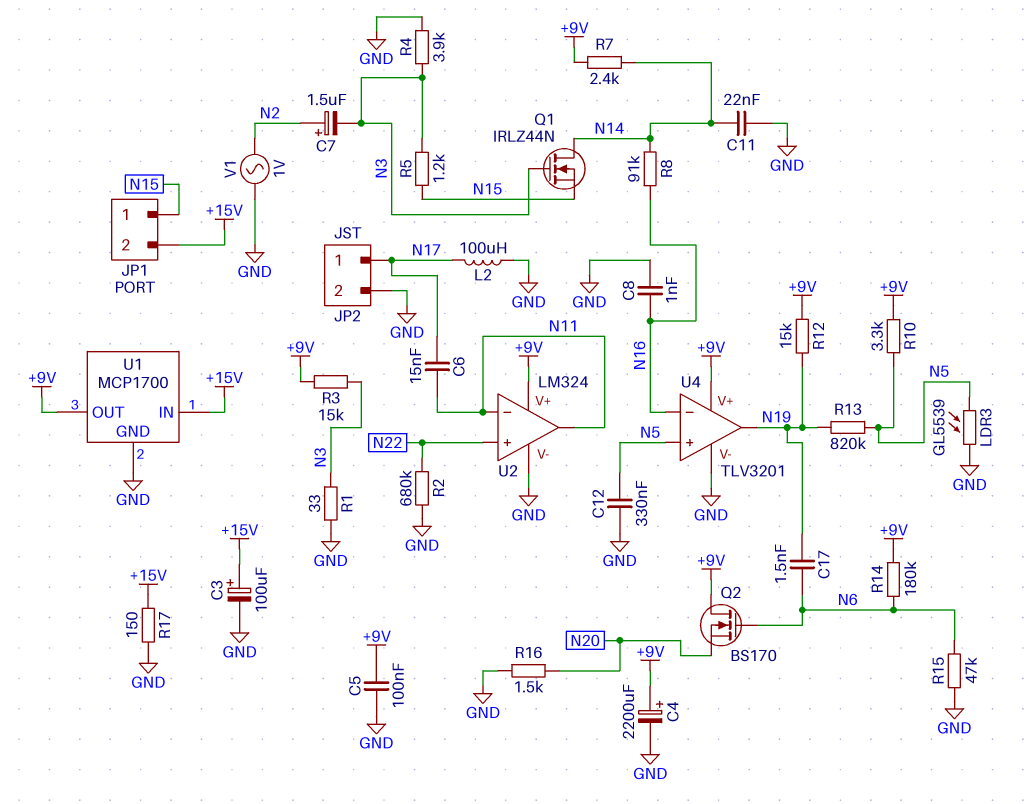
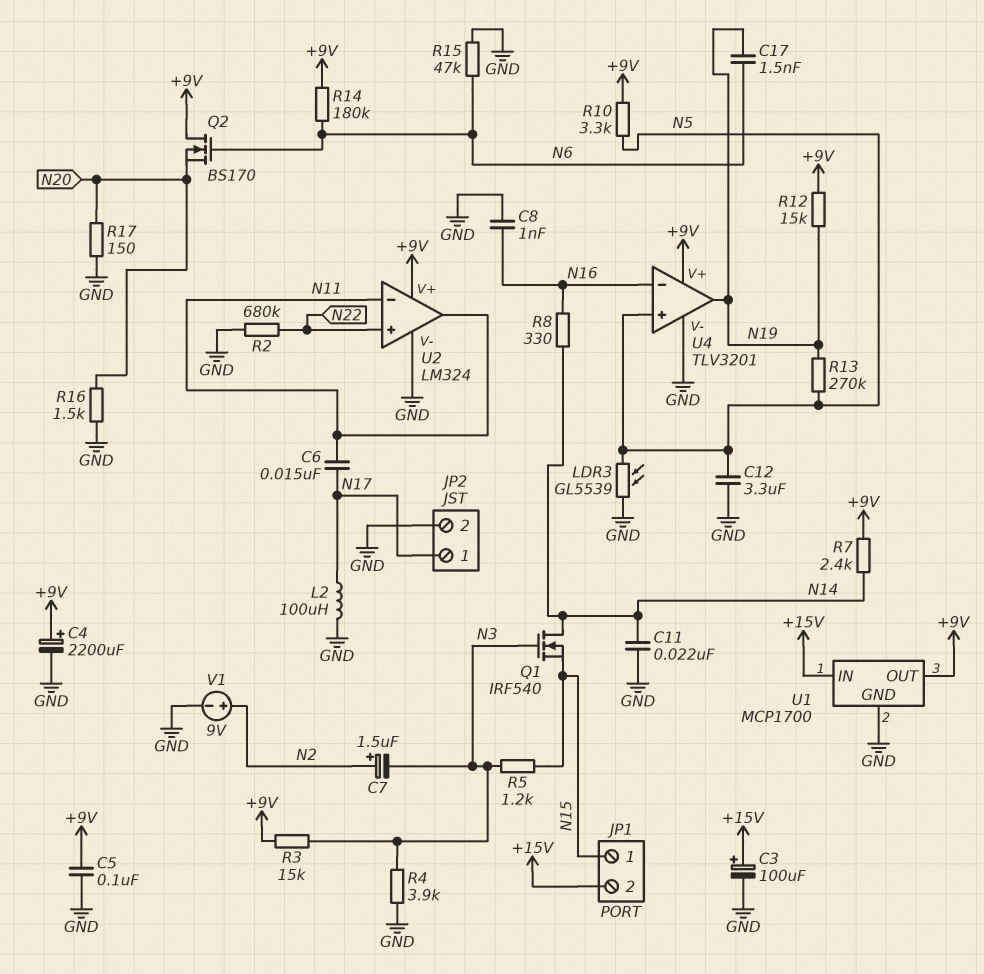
C12: 330nF (GND, N5) -> 3.3uF (GND, N5)
Q1: NMOS IRLZ44N (G N3, D N14, S N15) -> NMOS IRF540 (G N3, D N14, S N15)
R1: 33 (GND, N3) -> none
R8: 91k (N14, N16) -> 330 (N14, N16)
R13: 820k (N5, N19) -> 270k (N5, N19)
R17: 150 (+15V, GND) -> 150 (GND, N20)
V1: AC 1V (GND, N2) -> 9V (plus N2, minus GND)

